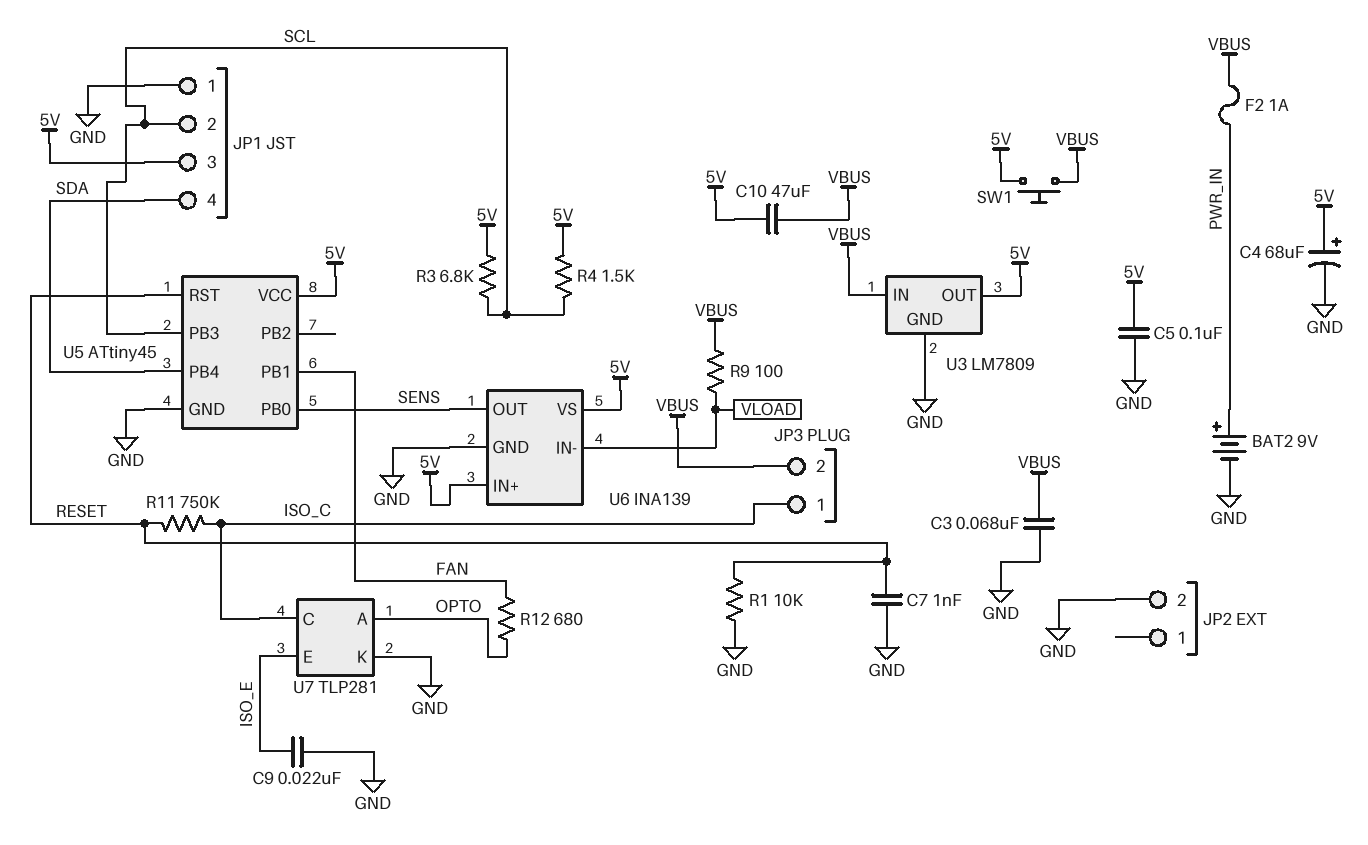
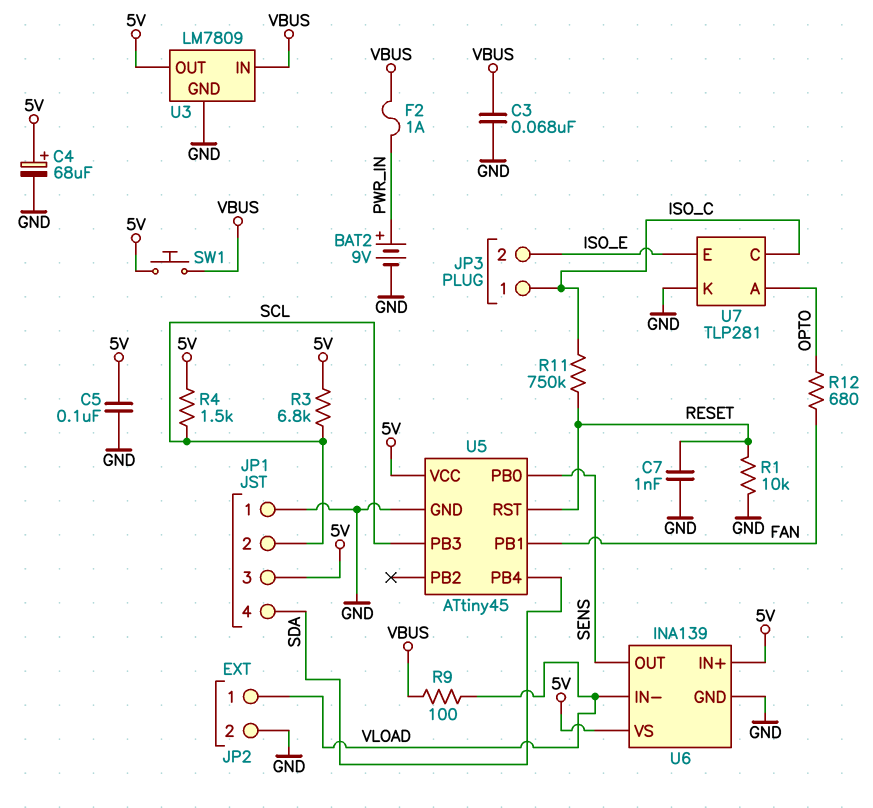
C9: 22nF (GND, ISO_E) -> none
C10: 47uF (5V, VBUS) -> none
JP2 pin 1: none -> VLOAD
JP3 pin 2: VBUS -> ISO_E

